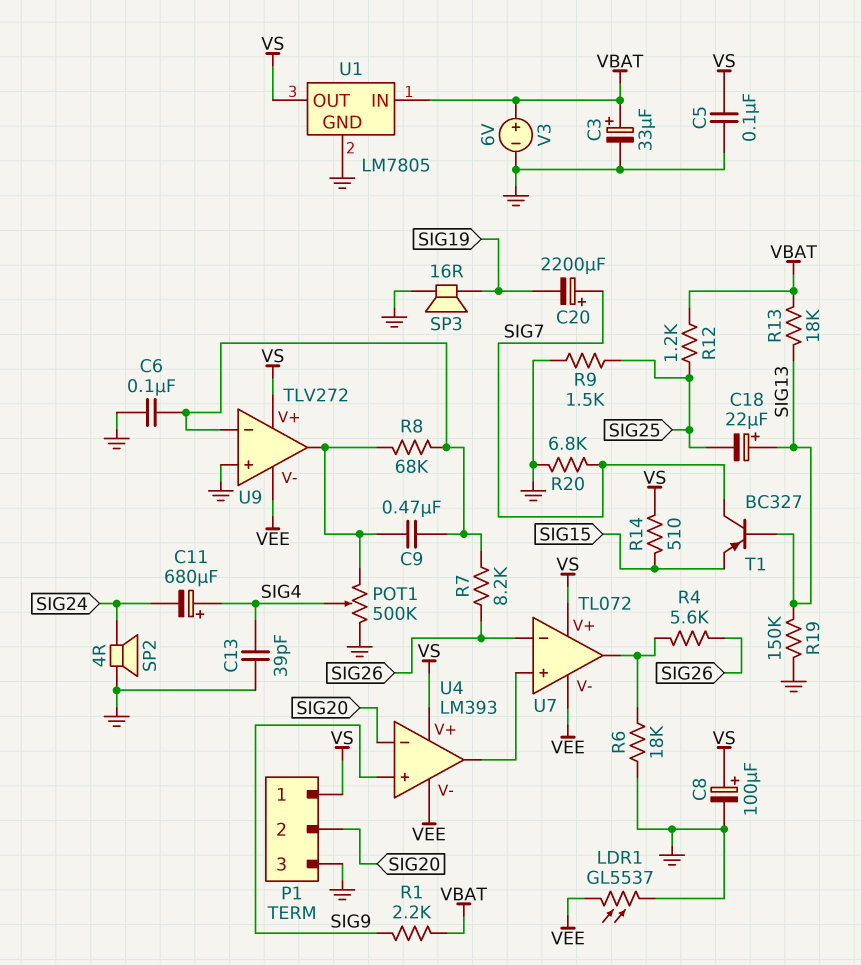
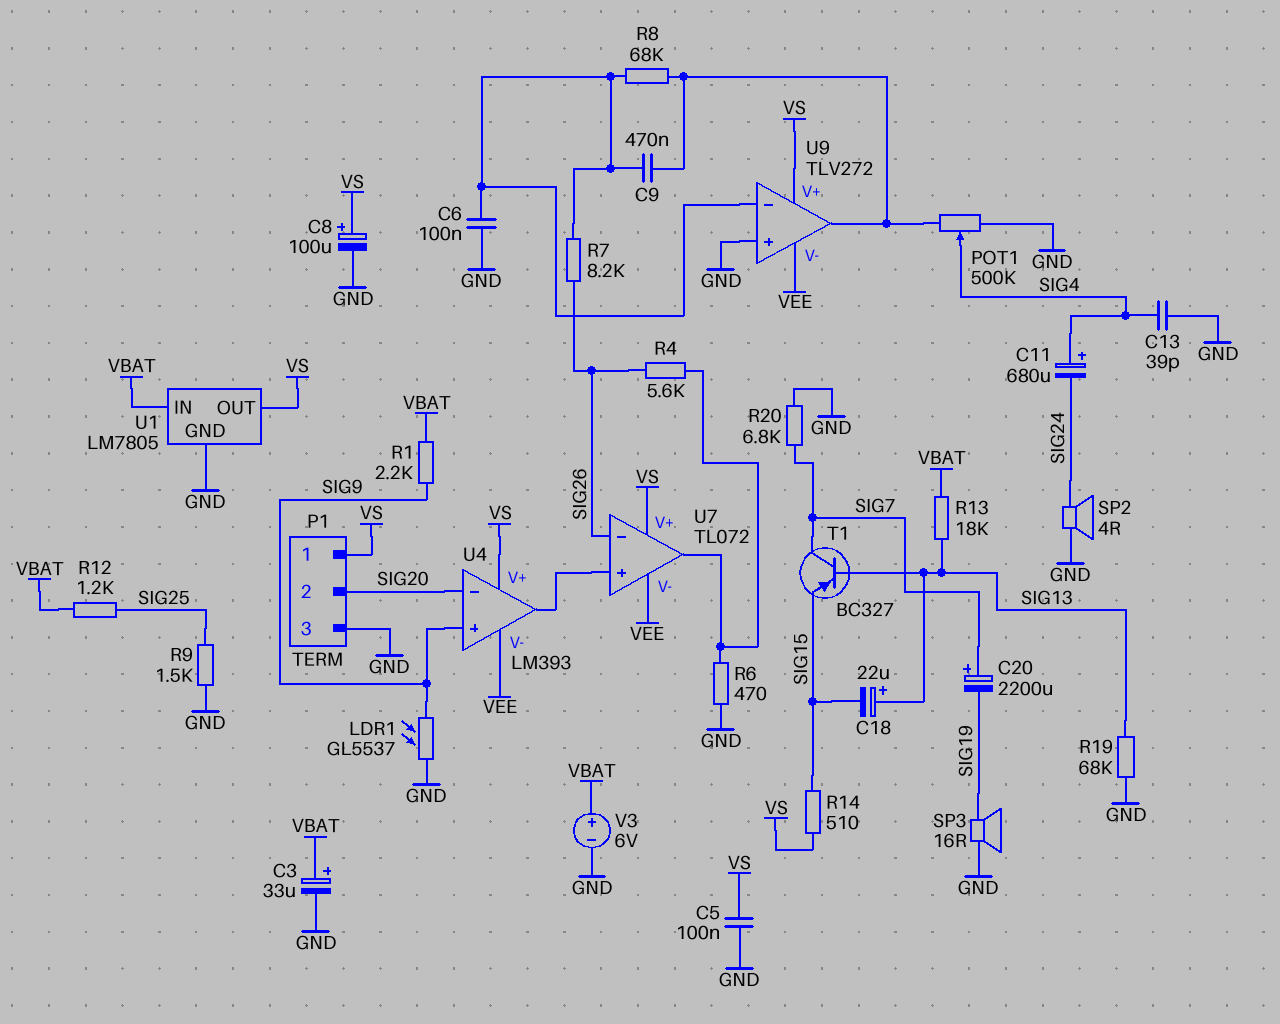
C18: 22uF (plus SIG13, minus SIG25) -> 22uF (plus SIG13, minus SIG15)
LDR1: GL5537 (GND, VEE) -> GL5537 (GND, SIG9)
R6: 18k (GND, U7/out) -> 470 (GND, U7/out)
R19: 150k (GND, SIG13) -> 68k (GND, SIG13)

